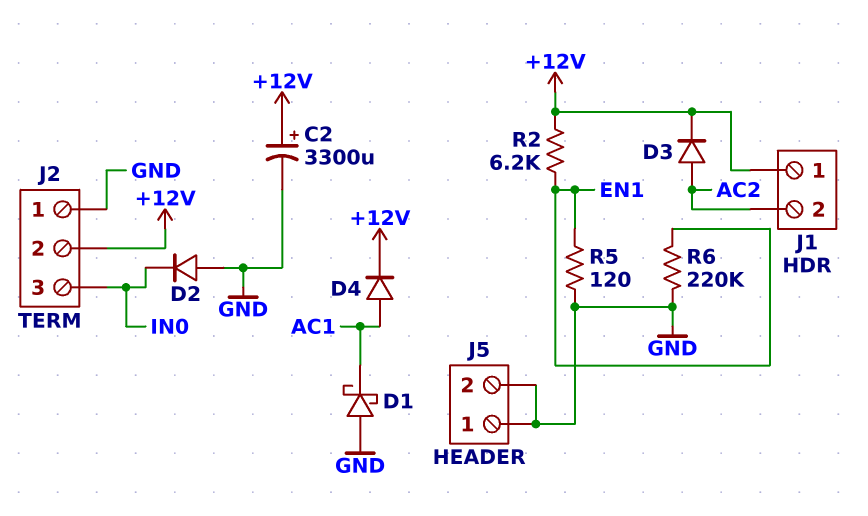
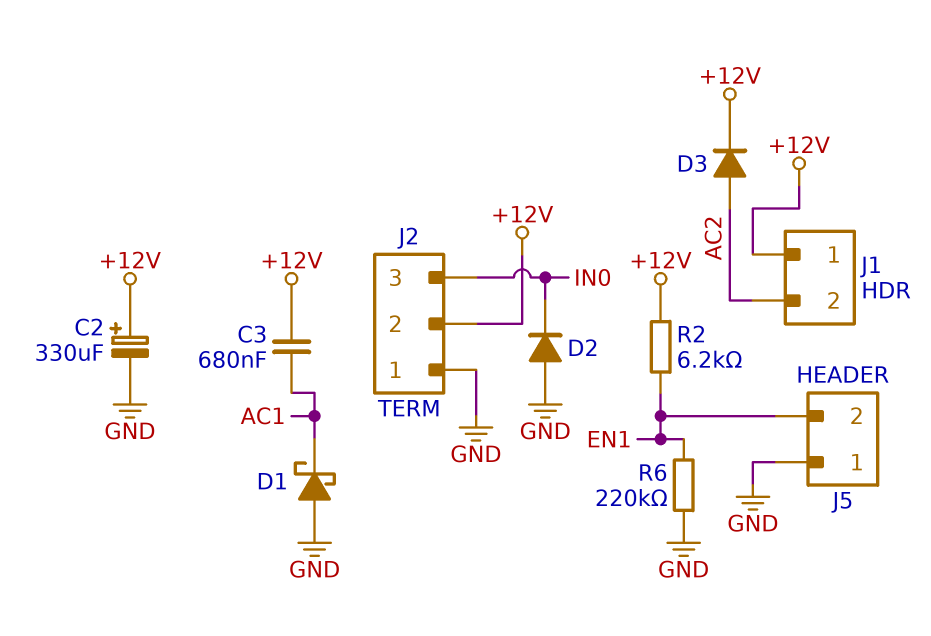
C2: 3300uF (plus +12V, minus GND) -> 330uF (plus +12V, minus GND)
C3: none -> 680nF (+12V, AC1)
D4: diode (A AC1, K +12V) -> none
J5 pin 2: GND -> EN1
R5: 120 (EN1, GND) -> none

